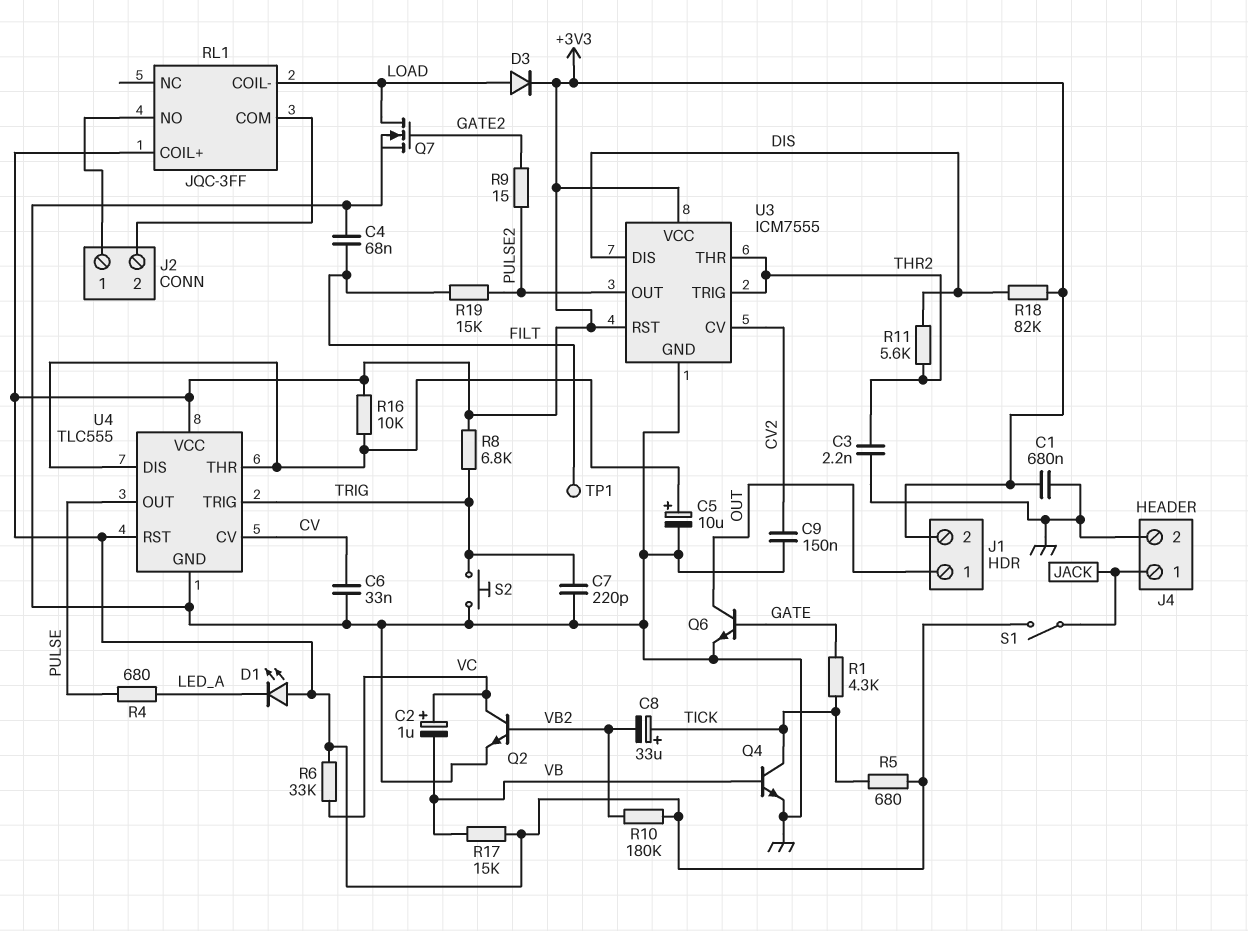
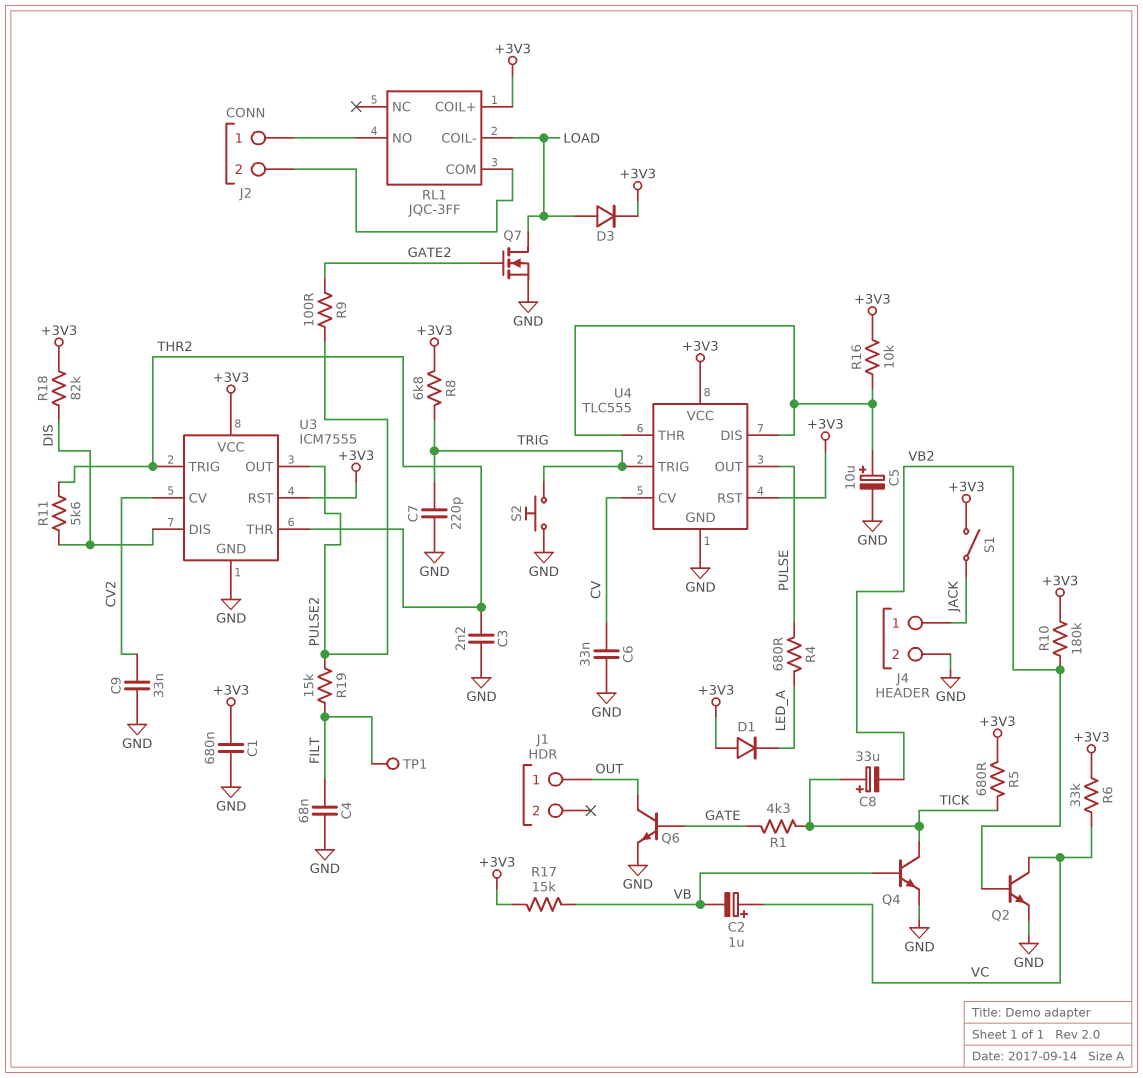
C9: 150nF (CV2, GND) -> 33nF (CV2, GND)
D1: LED (A +3V3, K LED_A) -> diode (A +3V3, K LED_A)
J1 pin 2: +3V3 -> none
R9: 15 (GATE2, PULSE2) -> 100 (GATE2, PULSE2)

